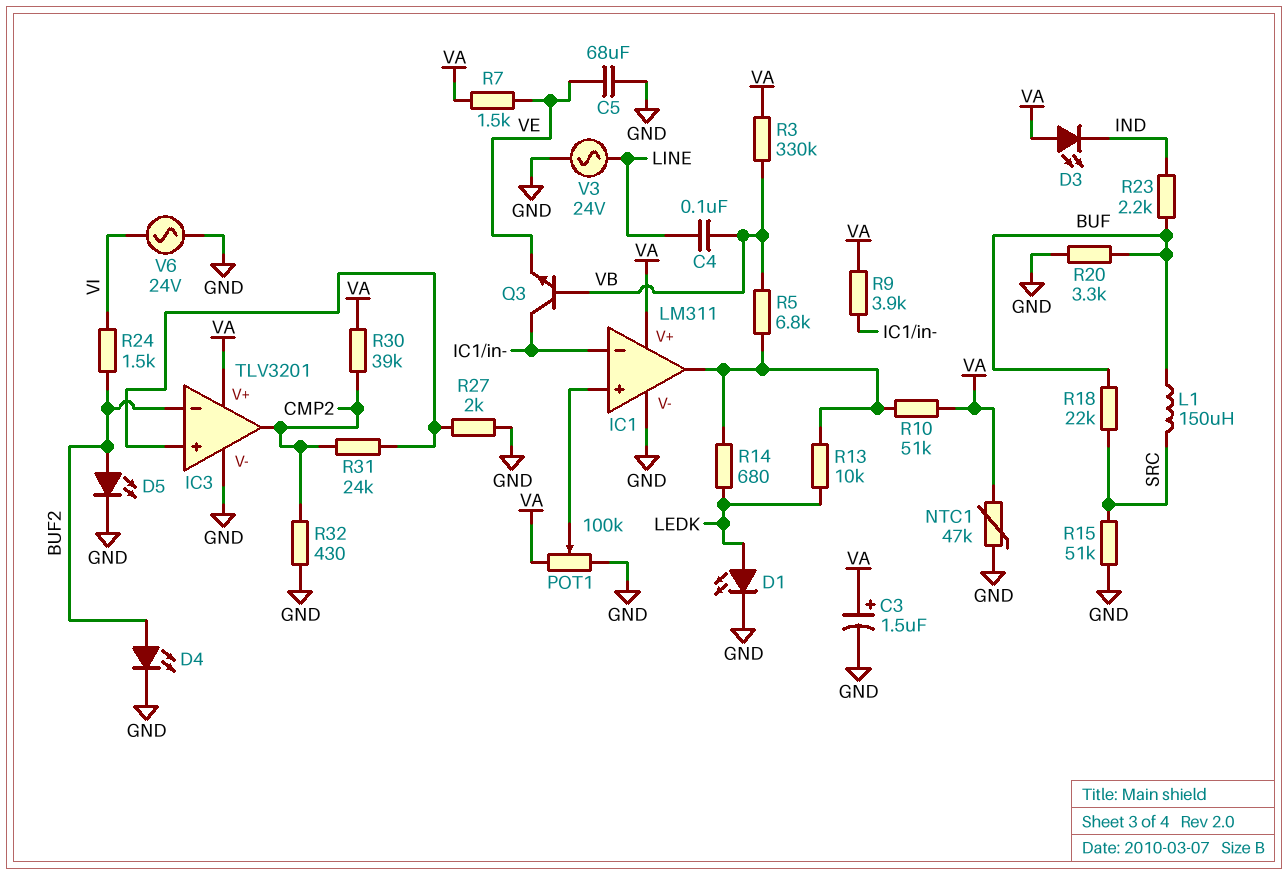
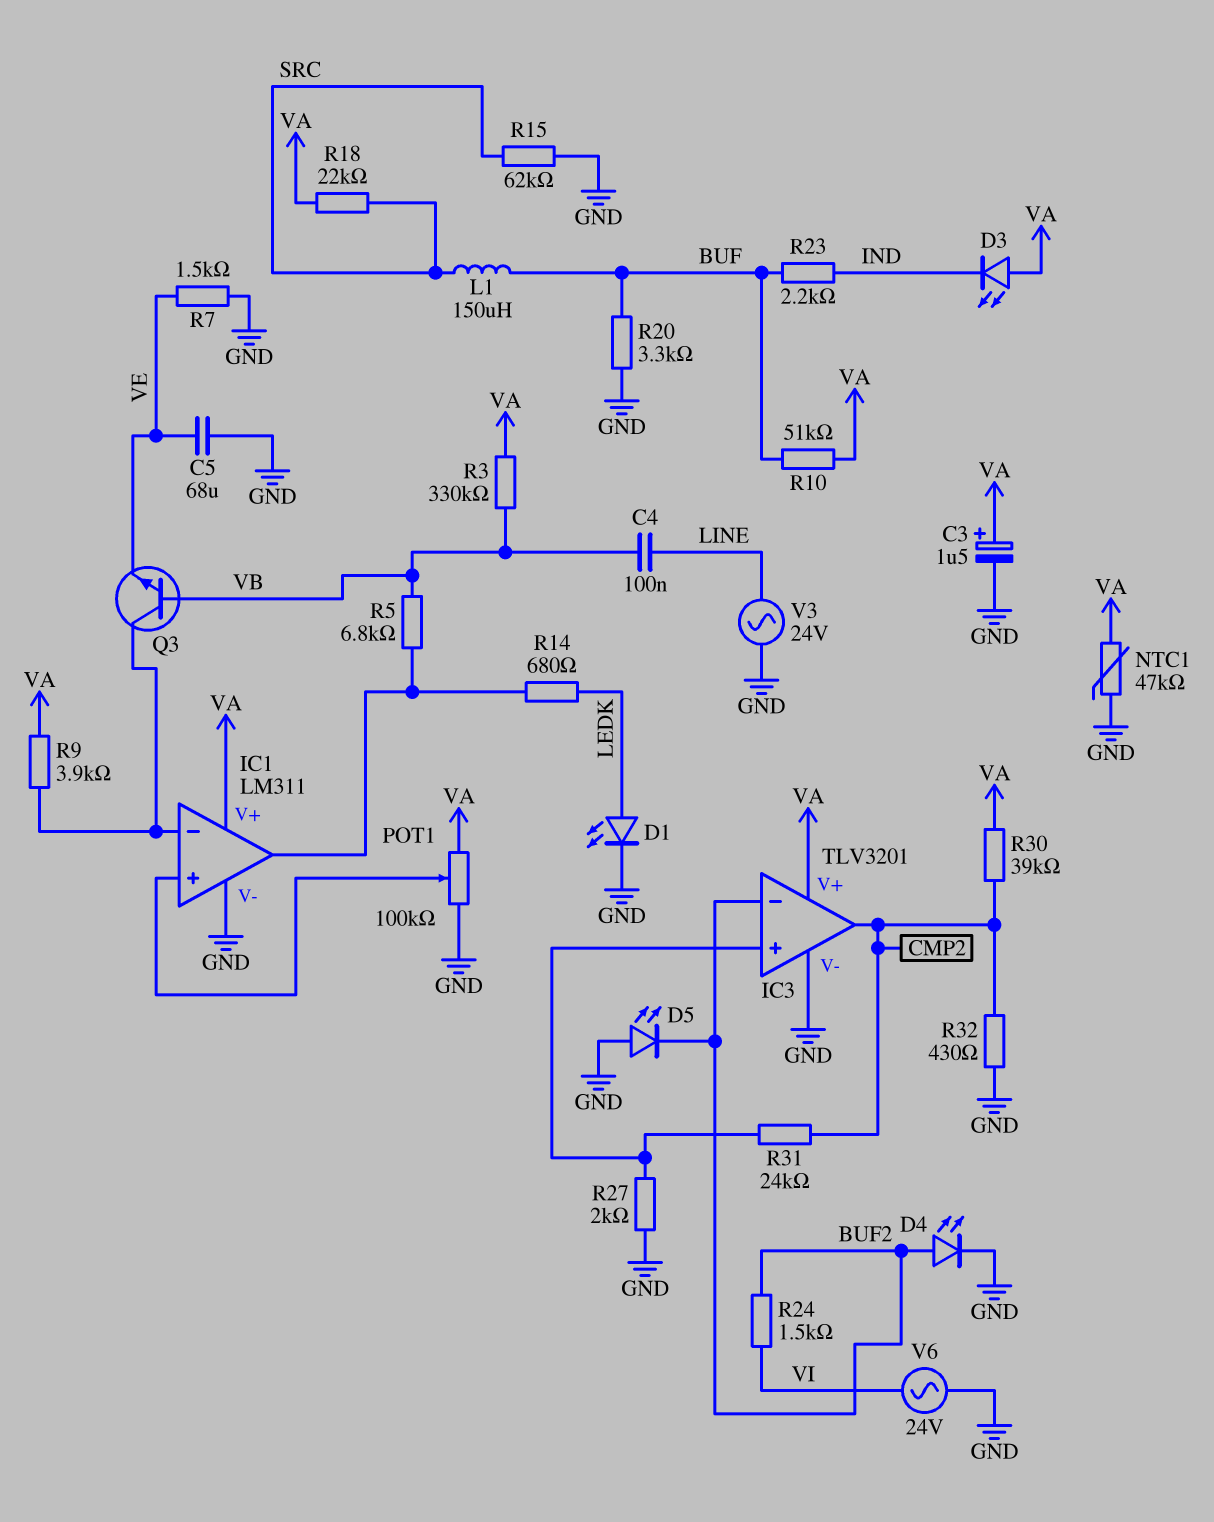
D5: LED (A BUF2, K GND) -> LED (A GND, K BUF2)
R7: 1.5k (VA, VE) -> 1.5k (GND, VE)
R10: 51k (IC1/out, VA) -> 51k (BUF, VA)
R13: 10k (IC1/out, LEDK) -> none
R15: 51k (GND, SRC) -> 62k (GND, SRC)
R18: 22k (BUF, SRC) -> 22k (SRC, VA)

